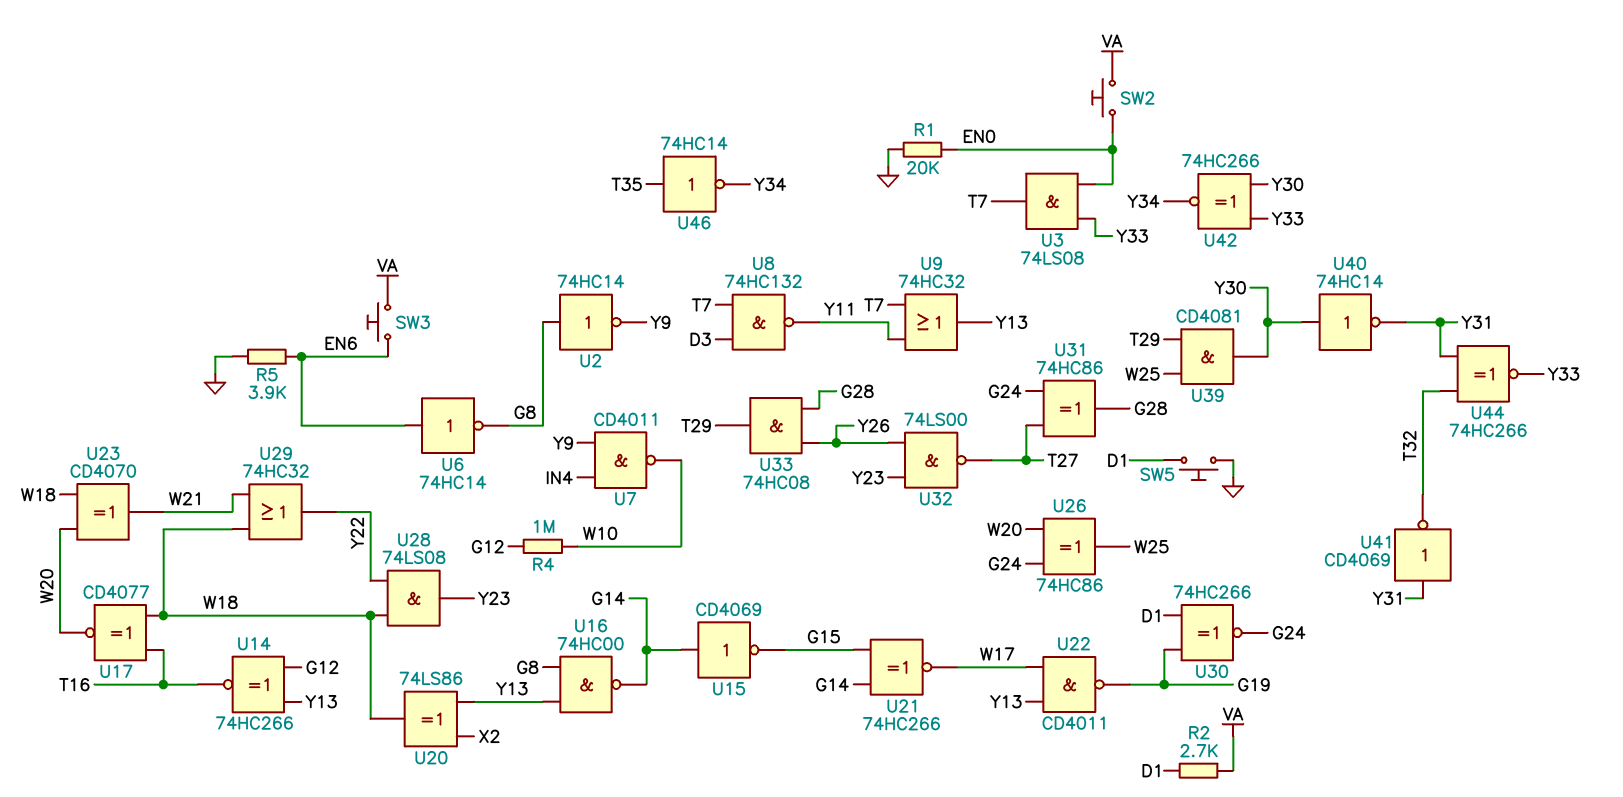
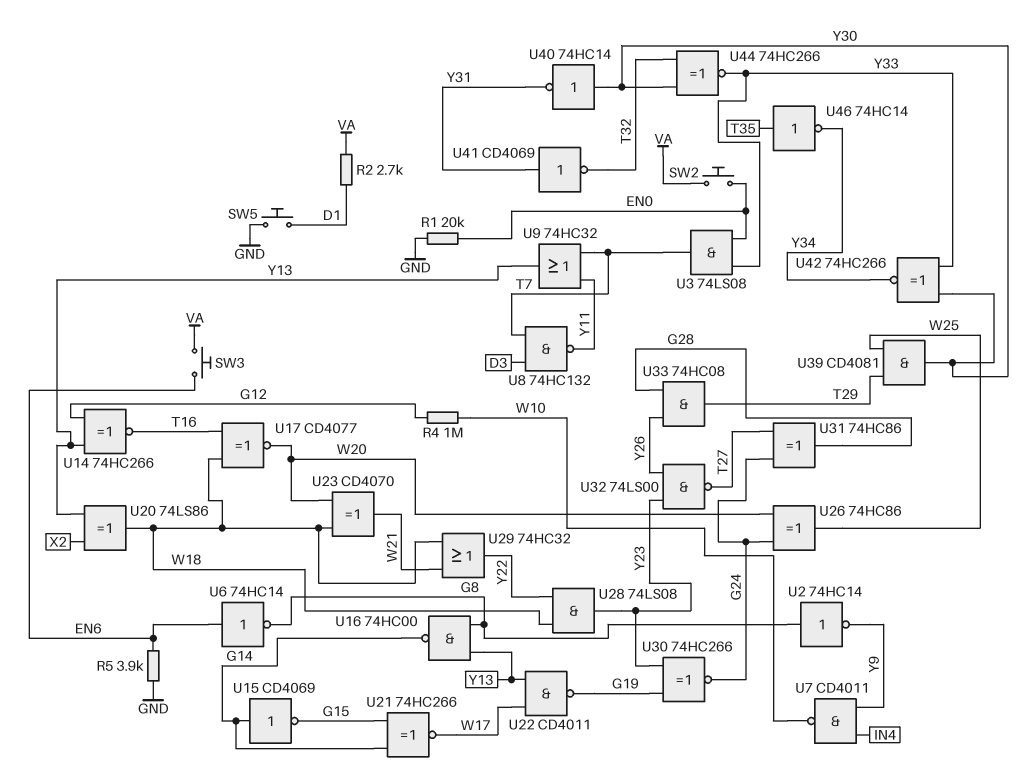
U30: XNOR 74HC266 (in D1, in G19, out G24) -> XNOR 74HC266 (in G19, in Y23, out G24)
U44: XNOR 74HC266 (in T32, in Y31, out Y33) -> XNOR 74HC266 (in T32, in Y30, out Y33)

